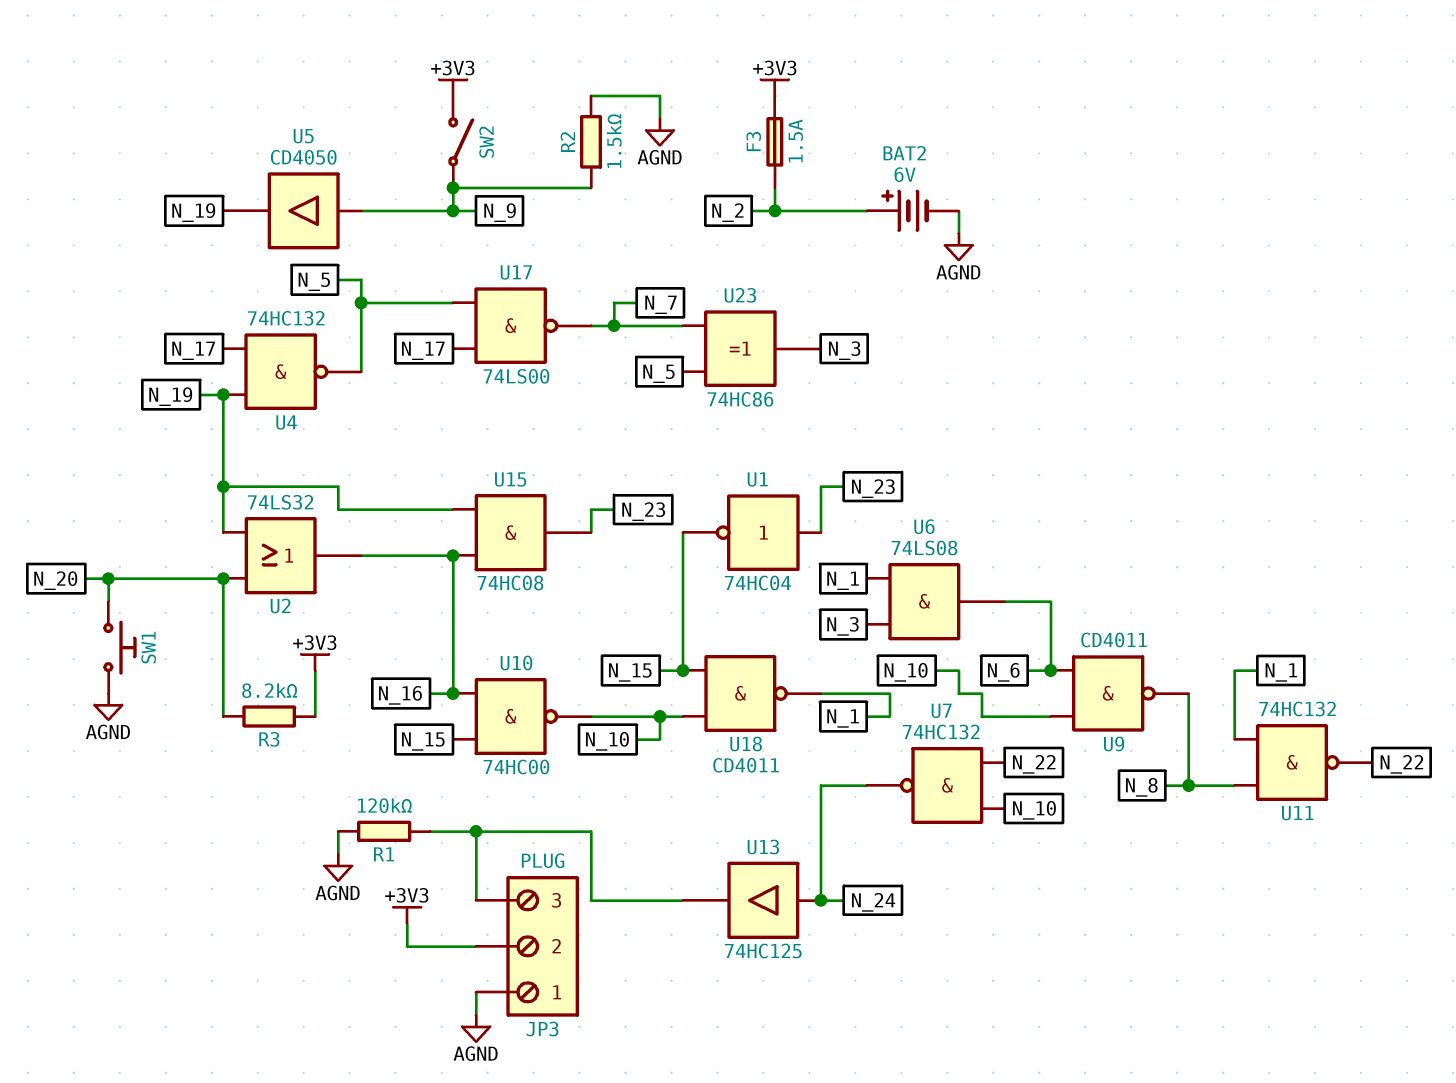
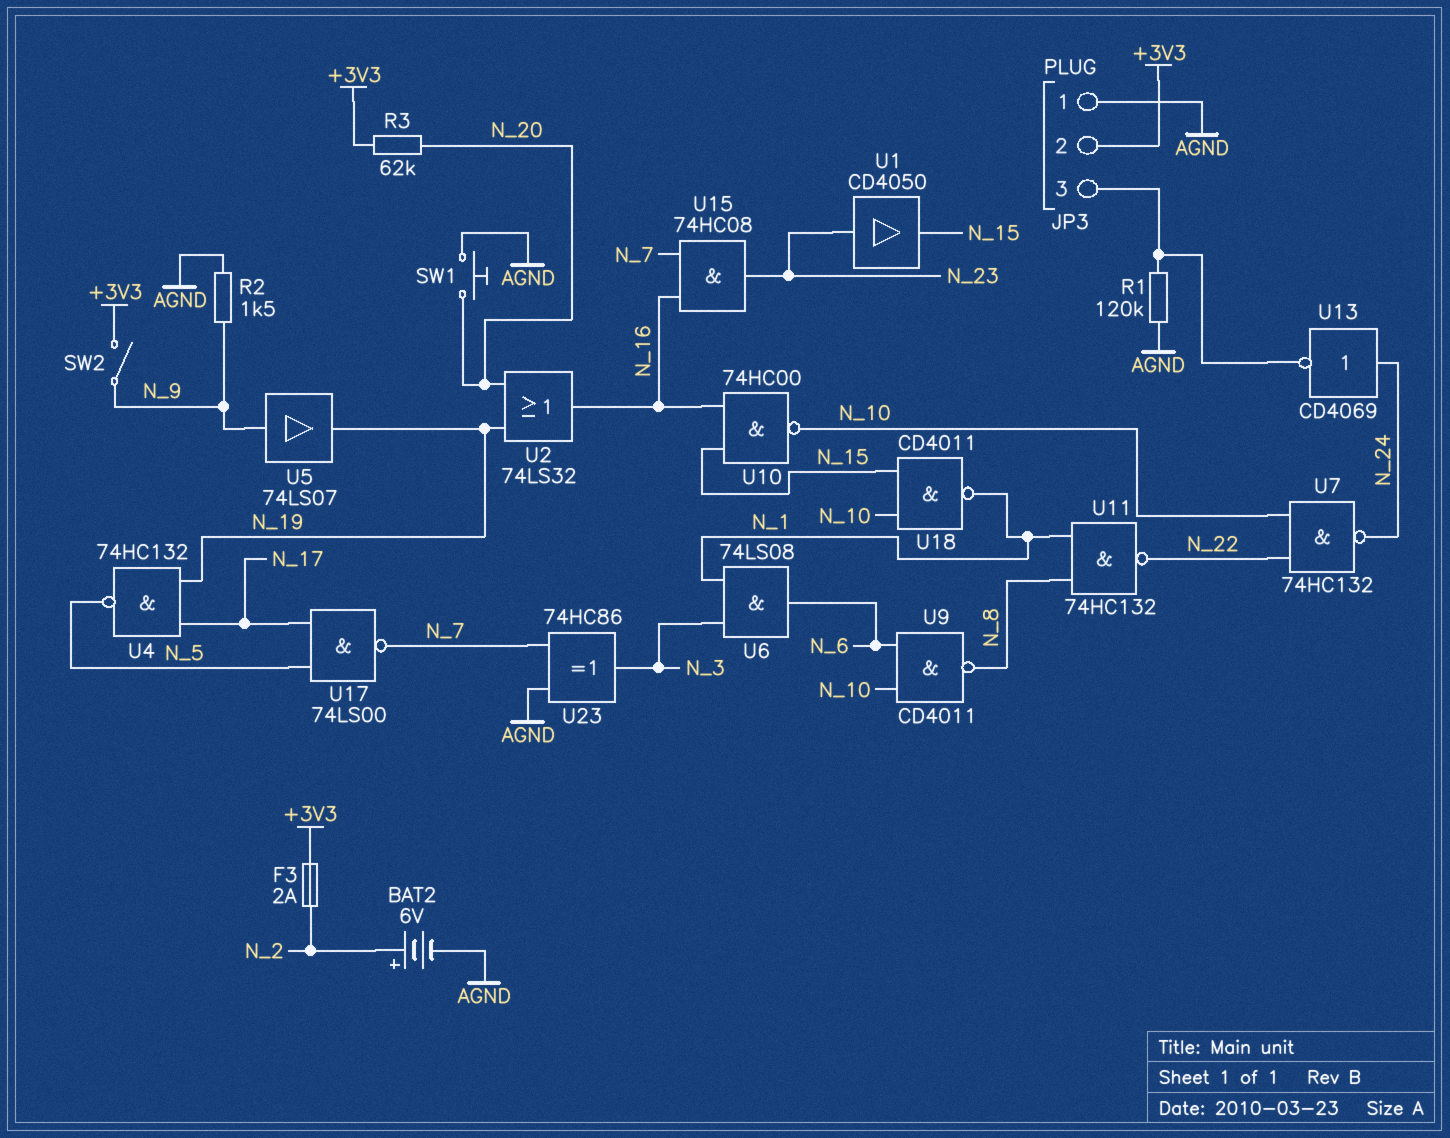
F3: 1.5A (+3V3, N_2) -> 2A (+3V3, N_2)
R3: 8.2k (+3V3, N_20) -> 62k (+3V3, N_20)
U1: NOT 74HC04 (in N_23, out N_15) -> buffer CD4050 (in N_23, out N_15)
U5: buffer CD4050 (in N_9, out N_19) -> buffer 74LS07 (in N_9, out N_19)
U13: buffer 74HC125 (in N_24, out JP3/3) -> NOT CD4069 (in N_24, out JP3/3)
U15: AND 74HC08 (in N_16, in N_19, out N_23) -> AND 74HC08 (in N_7, in N_16, out N_23)
U23: XOR 74HC86 (in N_5, in N_7, out N_3) -> XOR 74HC86 (in AGND, in N_7, out N_3)

